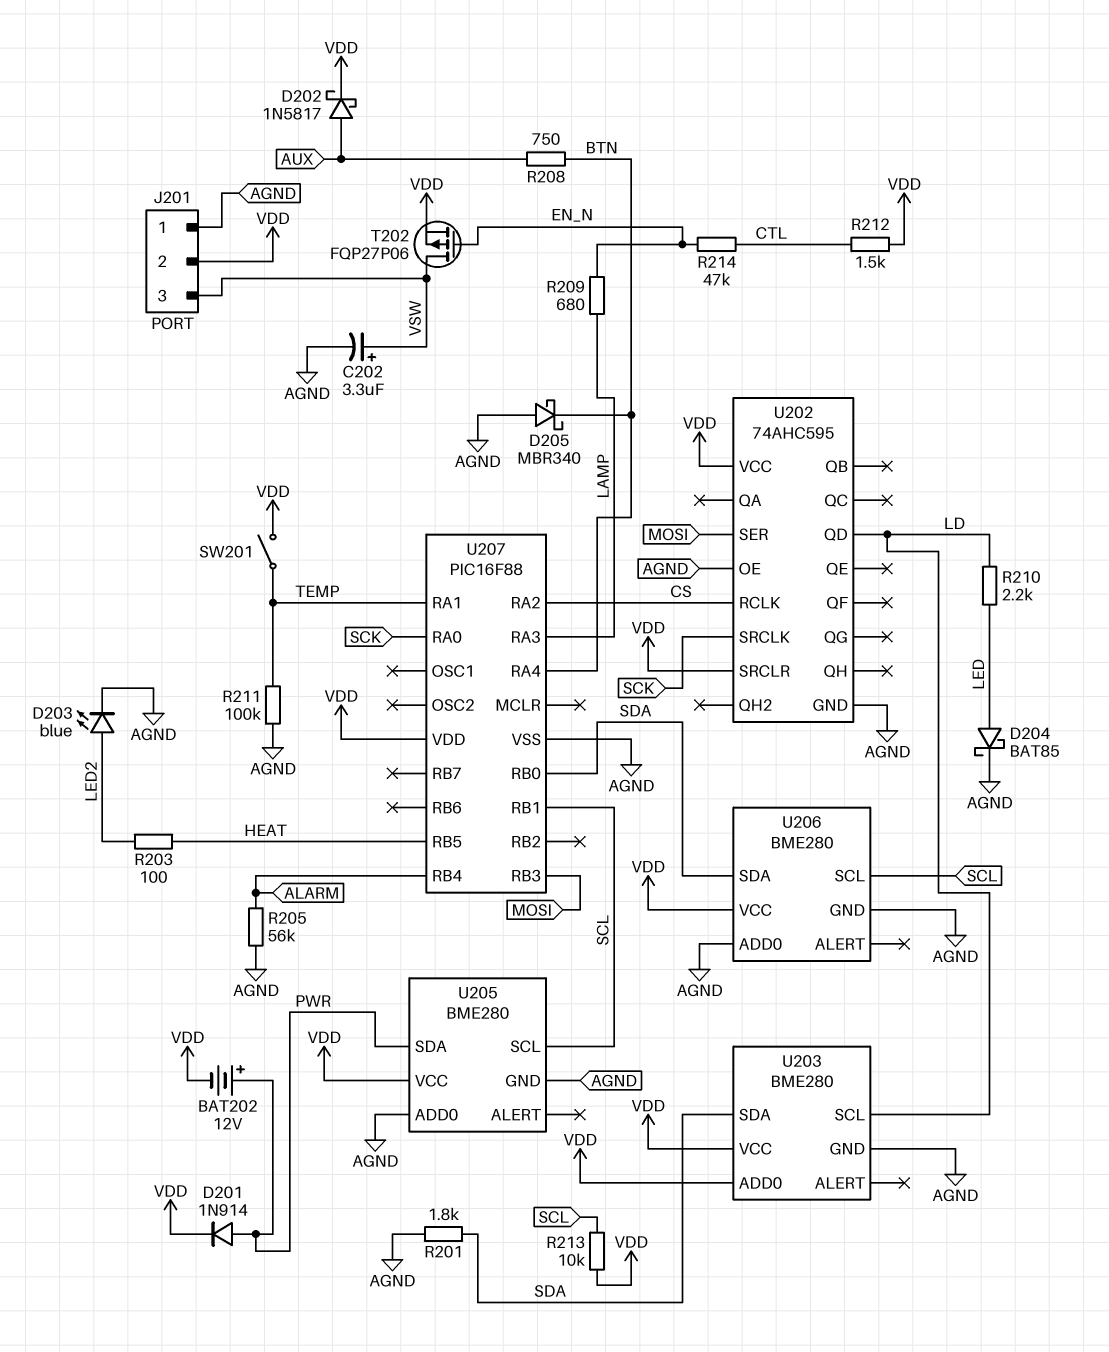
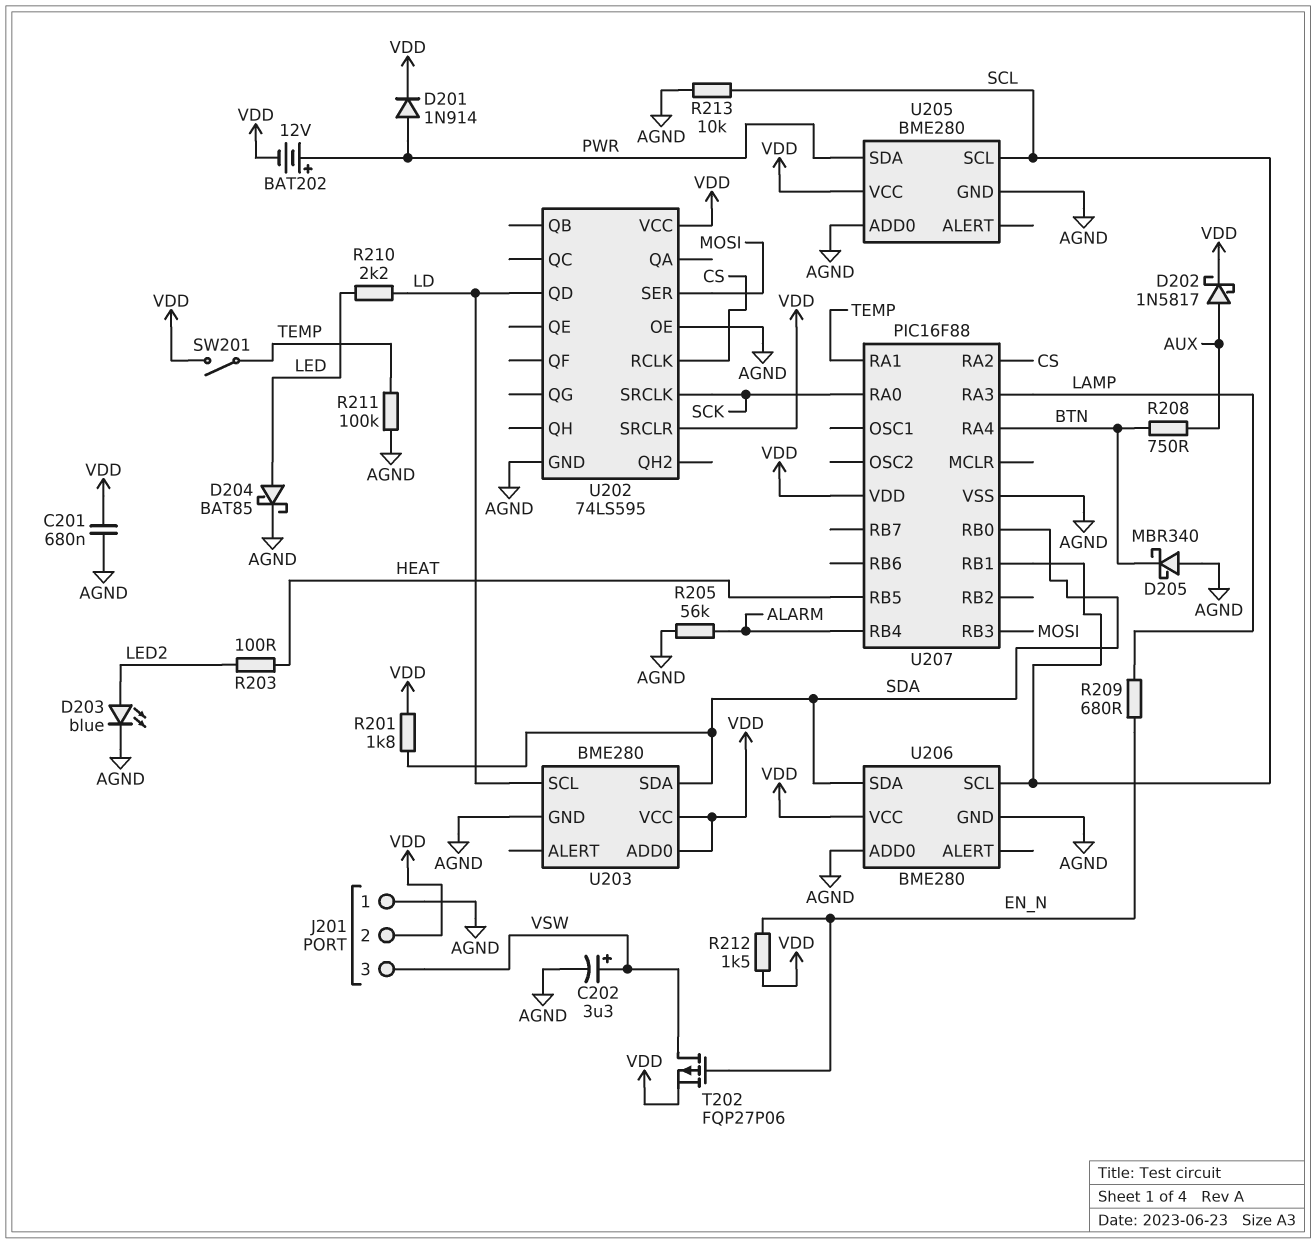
C201: none -> 680nF (AGND, VDD)
R201: 1.8k (AGND, SDA) -> 1.8k (SDA, VDD)
R212: 1.5k (CTL, VDD) -> 1.5k (EN_N, VDD)
R213: 10k (SCL, VDD) -> 10k (AGND, SCL)
R214: 47k (CTL, EN_N) -> none
U202: 74AHC595 -> 74LS595

